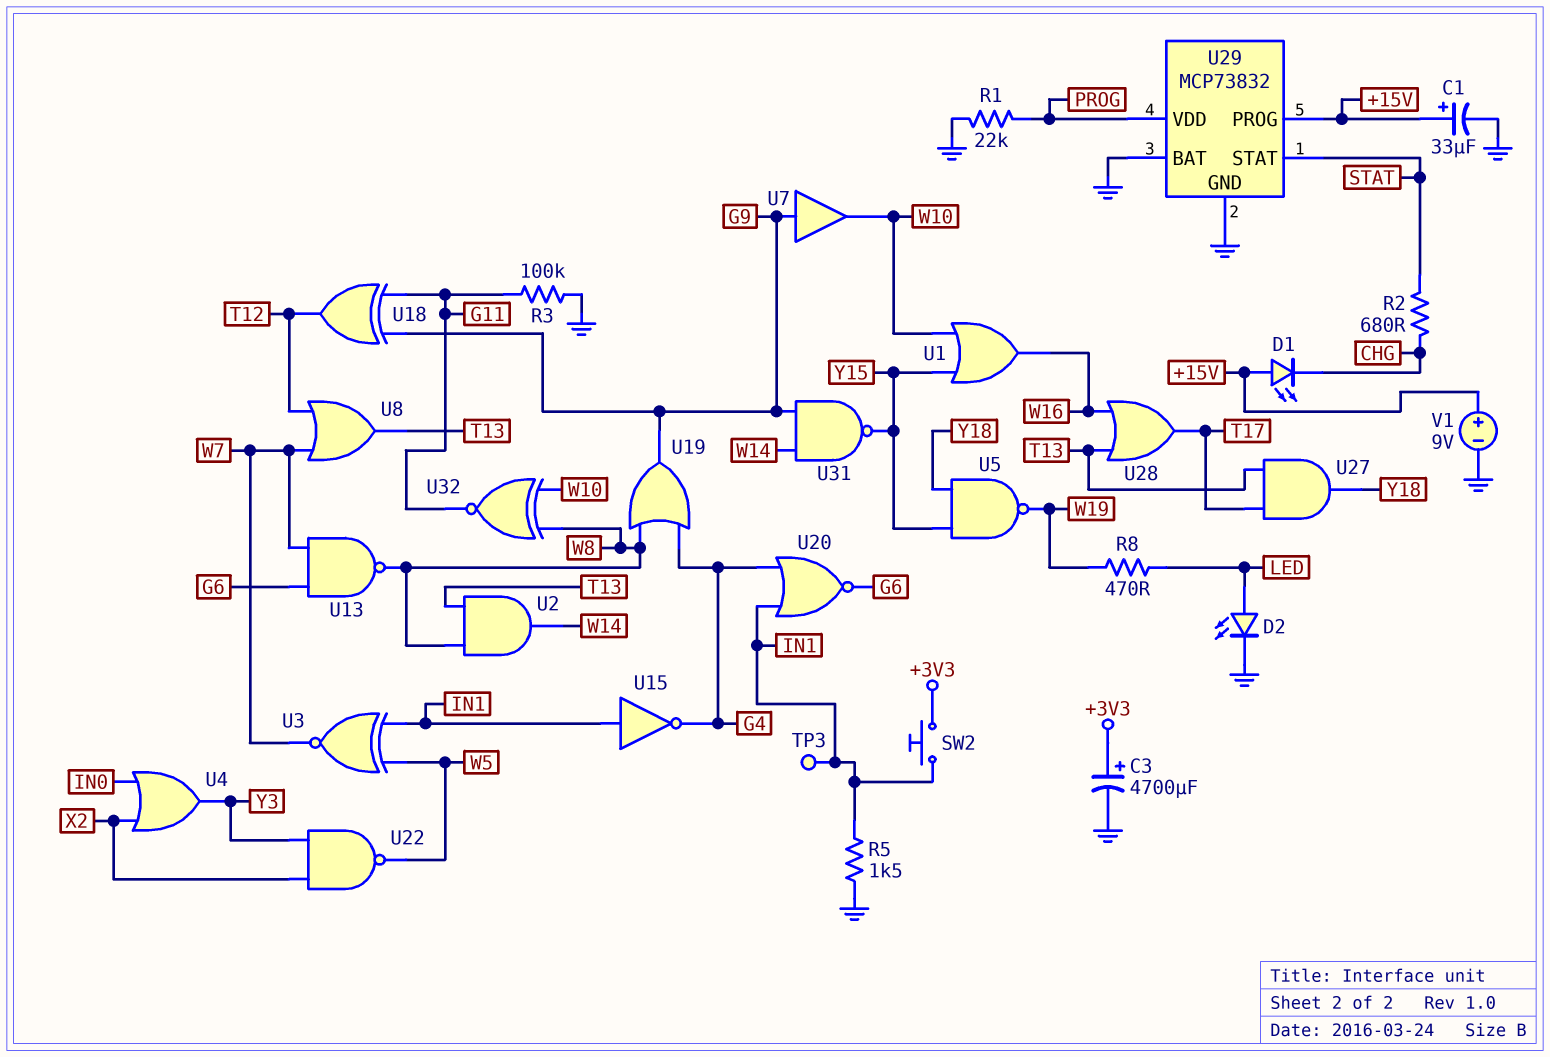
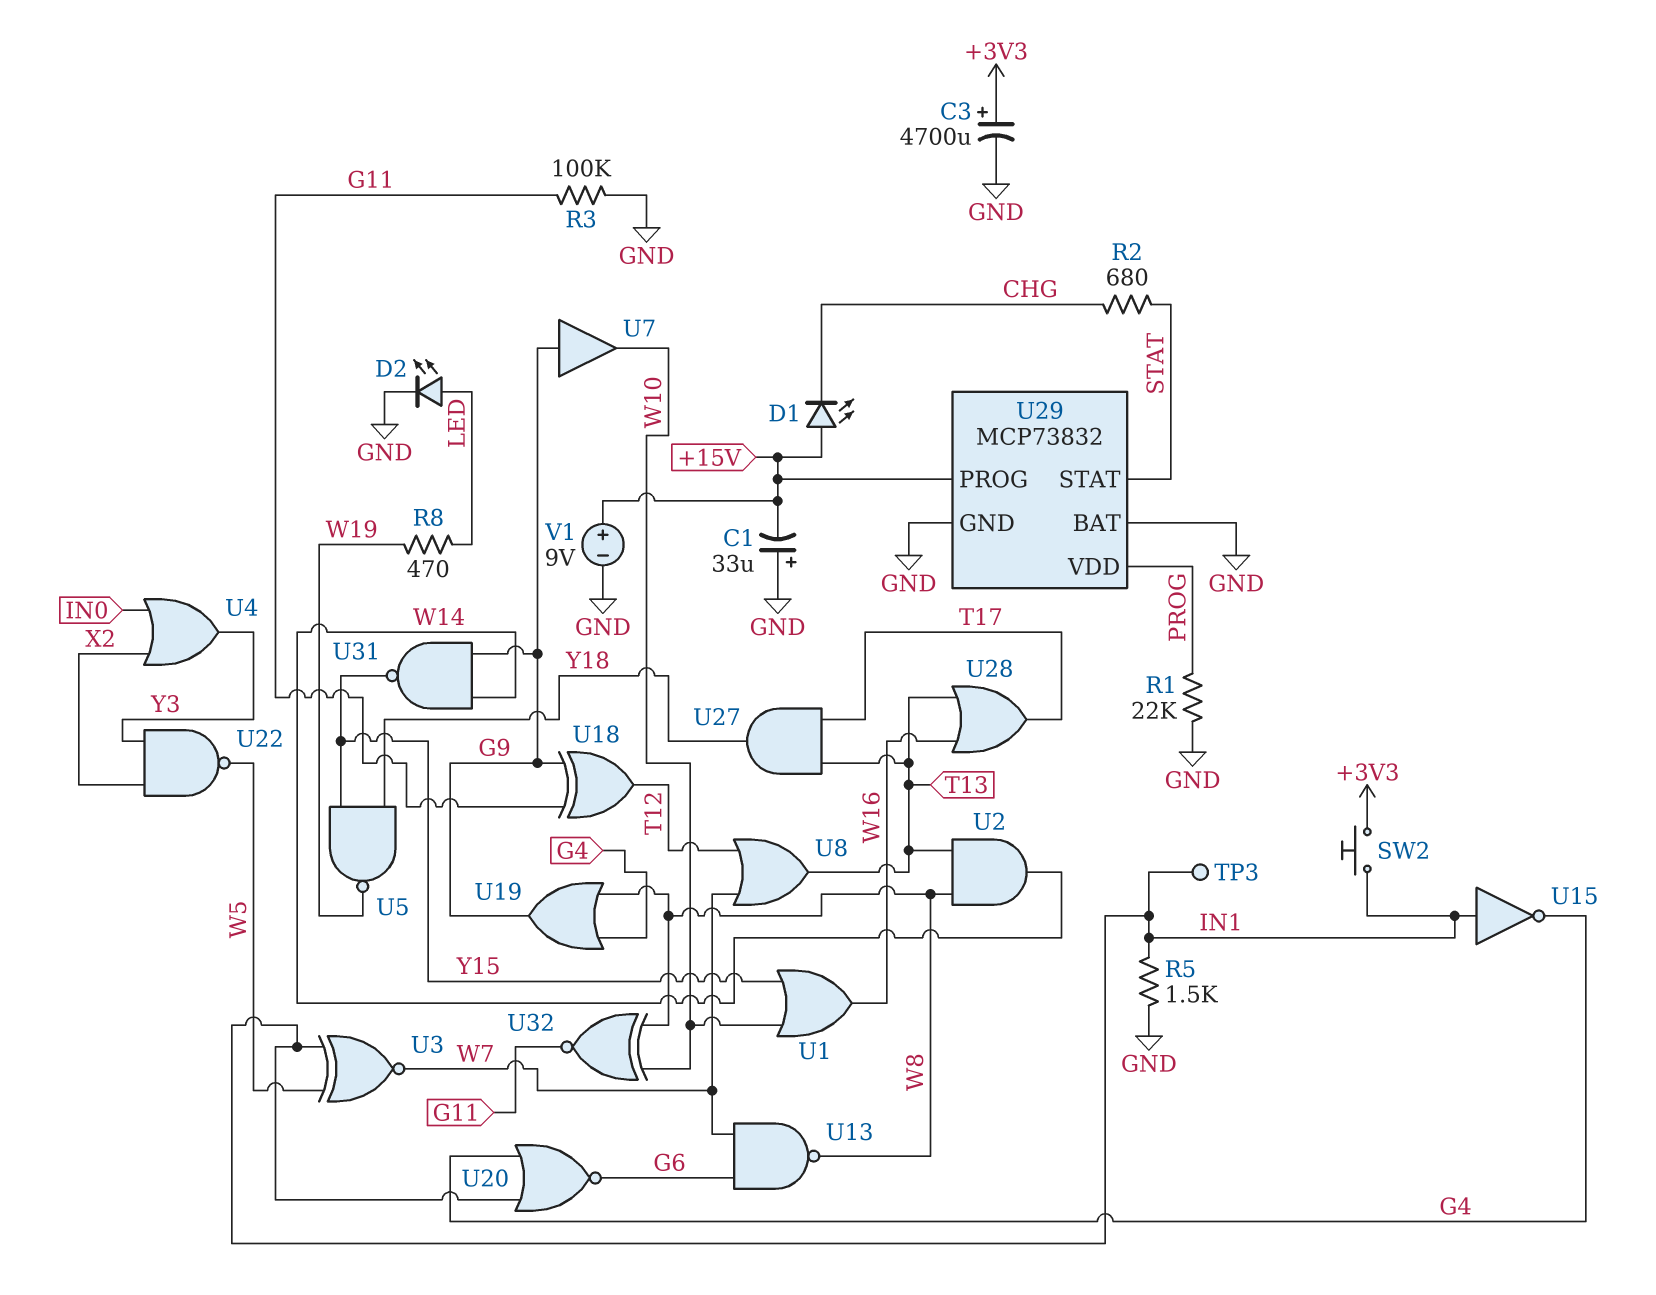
C1: 33uF (plus +15V, minus GND) -> 33uF (plus GND, minus +15V)

